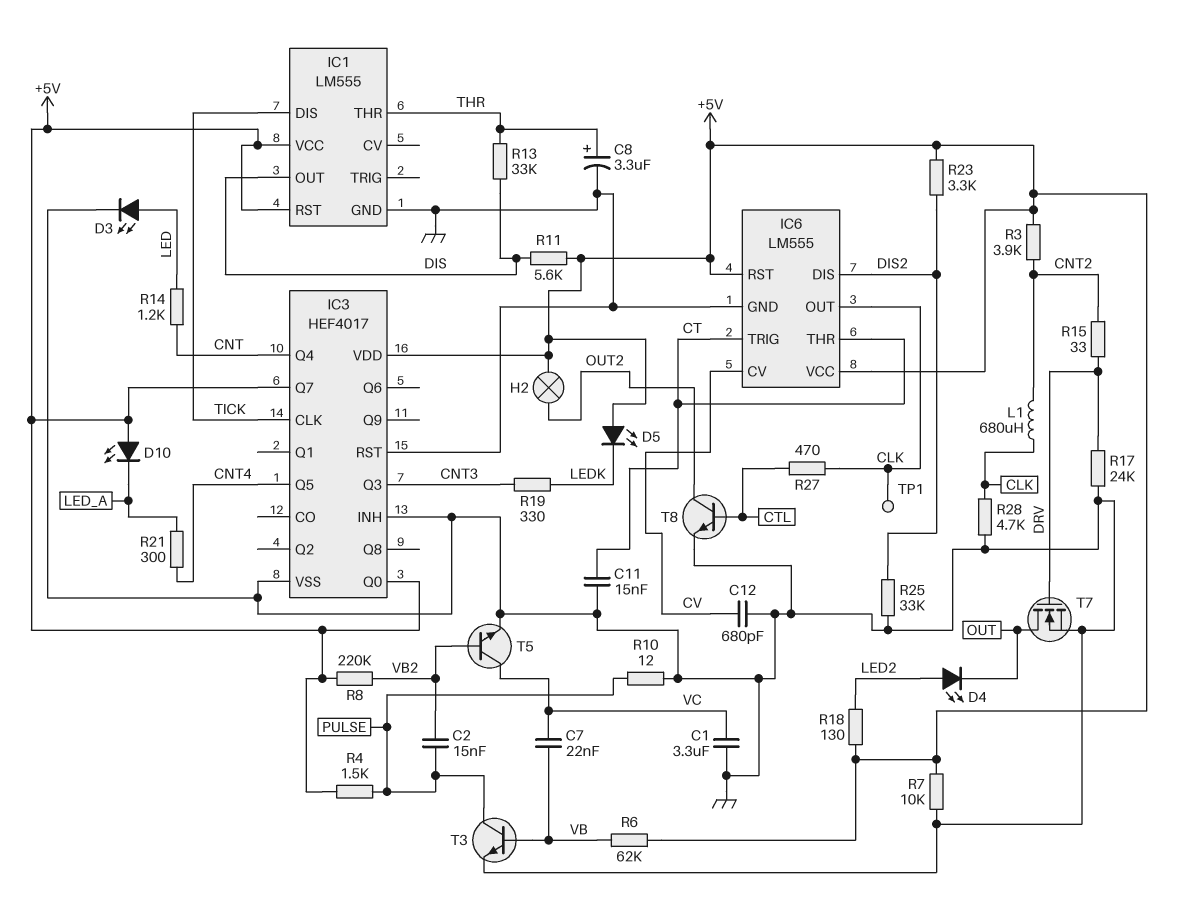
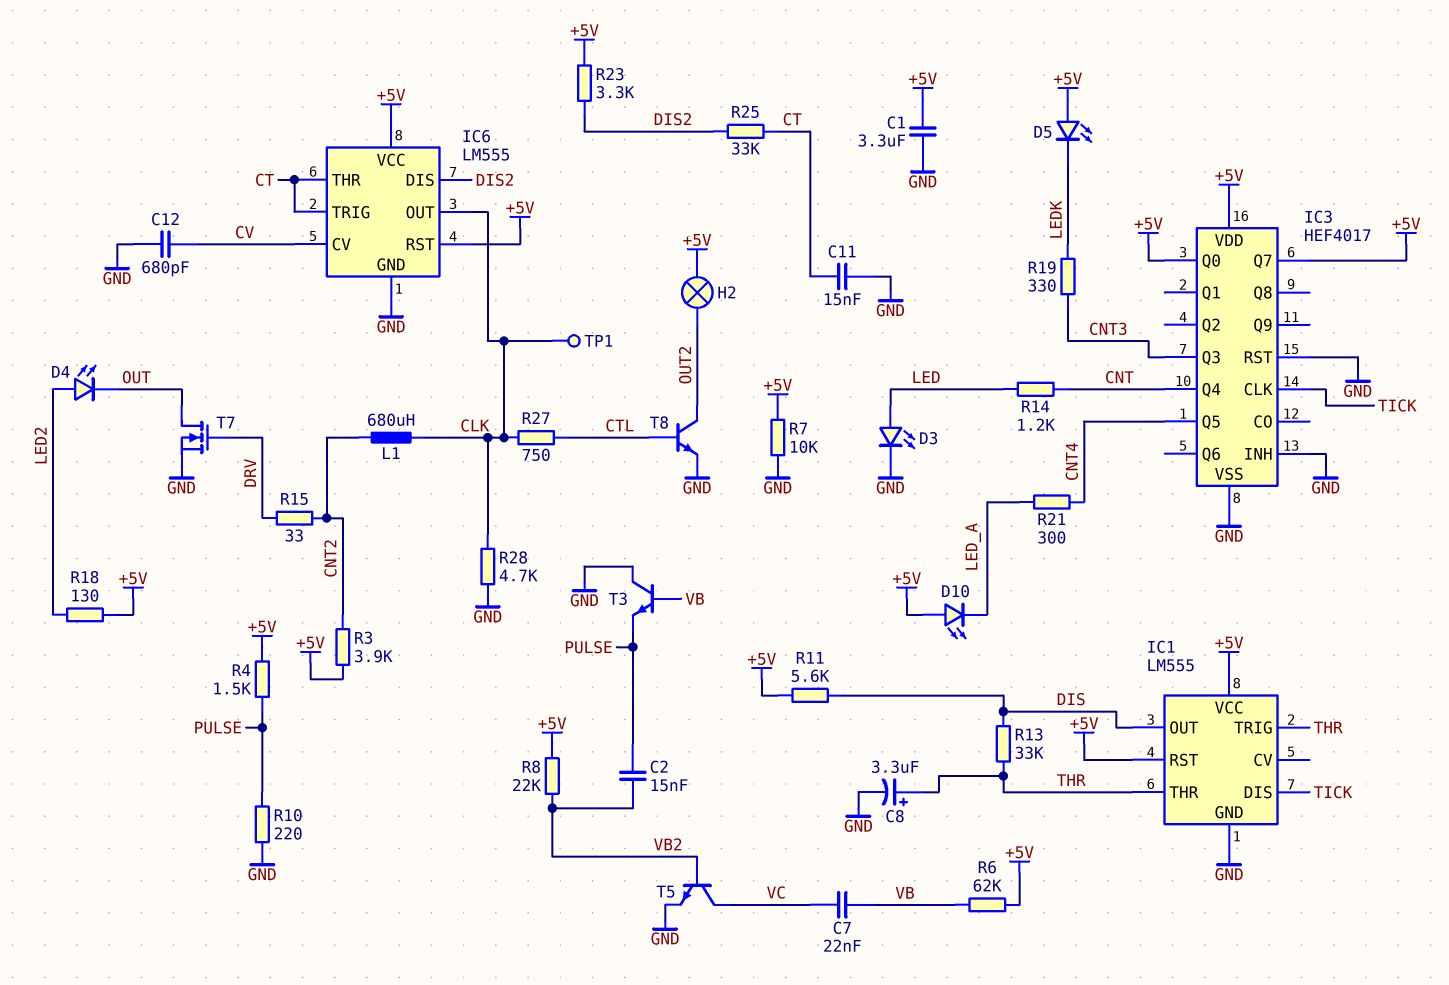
C1: 3.3uF (GND, VC) -> 3.3uF (+5V, GND)
IC1 pin TRIG: none -> THR
R8: 220k (+5V, VB2) -> 22k (+5V, VB2)
R10: 12 (GND, PULSE) -> 220 (GND, PULSE)
R17: 24k (DRV, GND) -> none
R25: 33k (DIS2, GND) -> 33k (CT, DIS2)
R27: 470 (CLK, CTL) -> 750 (CLK, CTL)
T3: NPN (B VB, C PULSE, E GND) -> NPN (B VB, C GND, E PULSE)

